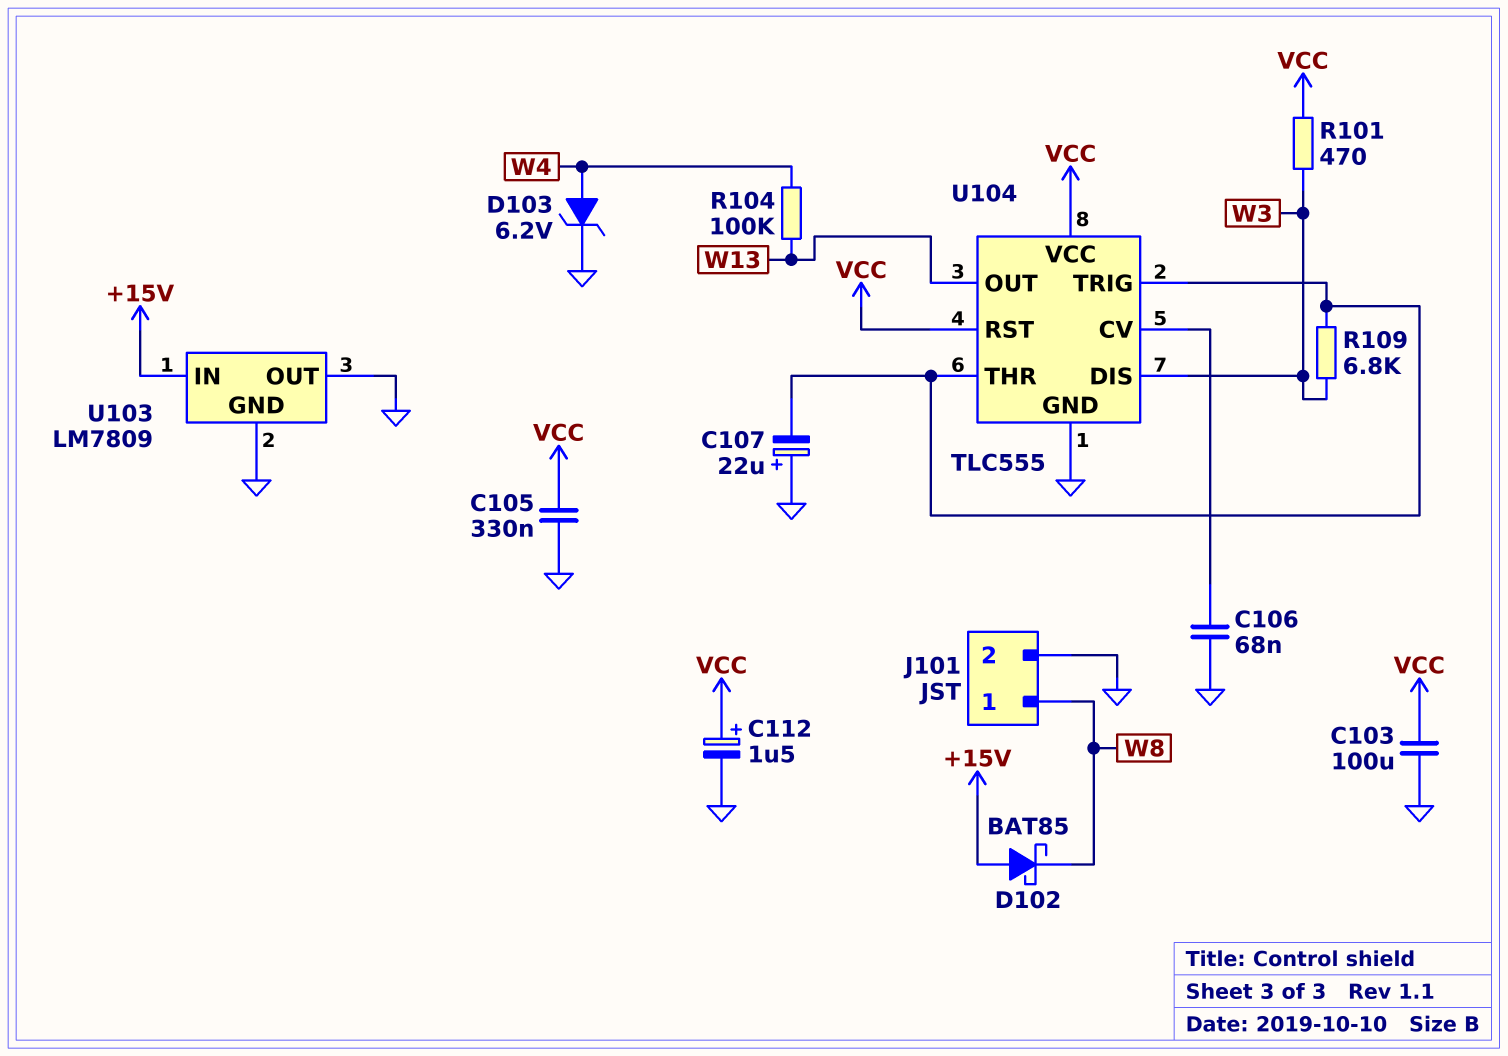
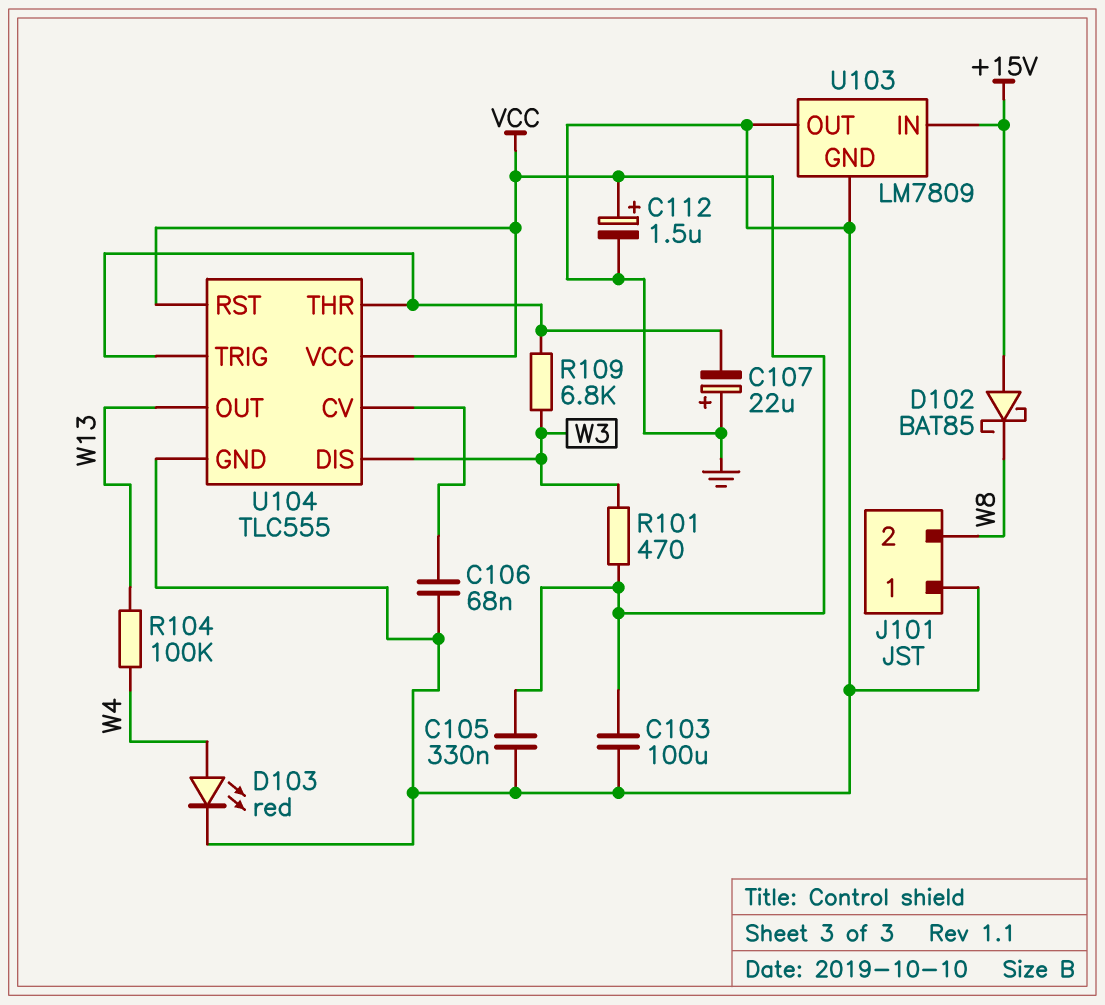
D103: zener 6.2V (A W4, K GND) -> LED red (A W4, K GND)
J101 pin 1: W8 -> GND
J101 pin 2: GND -> W8

